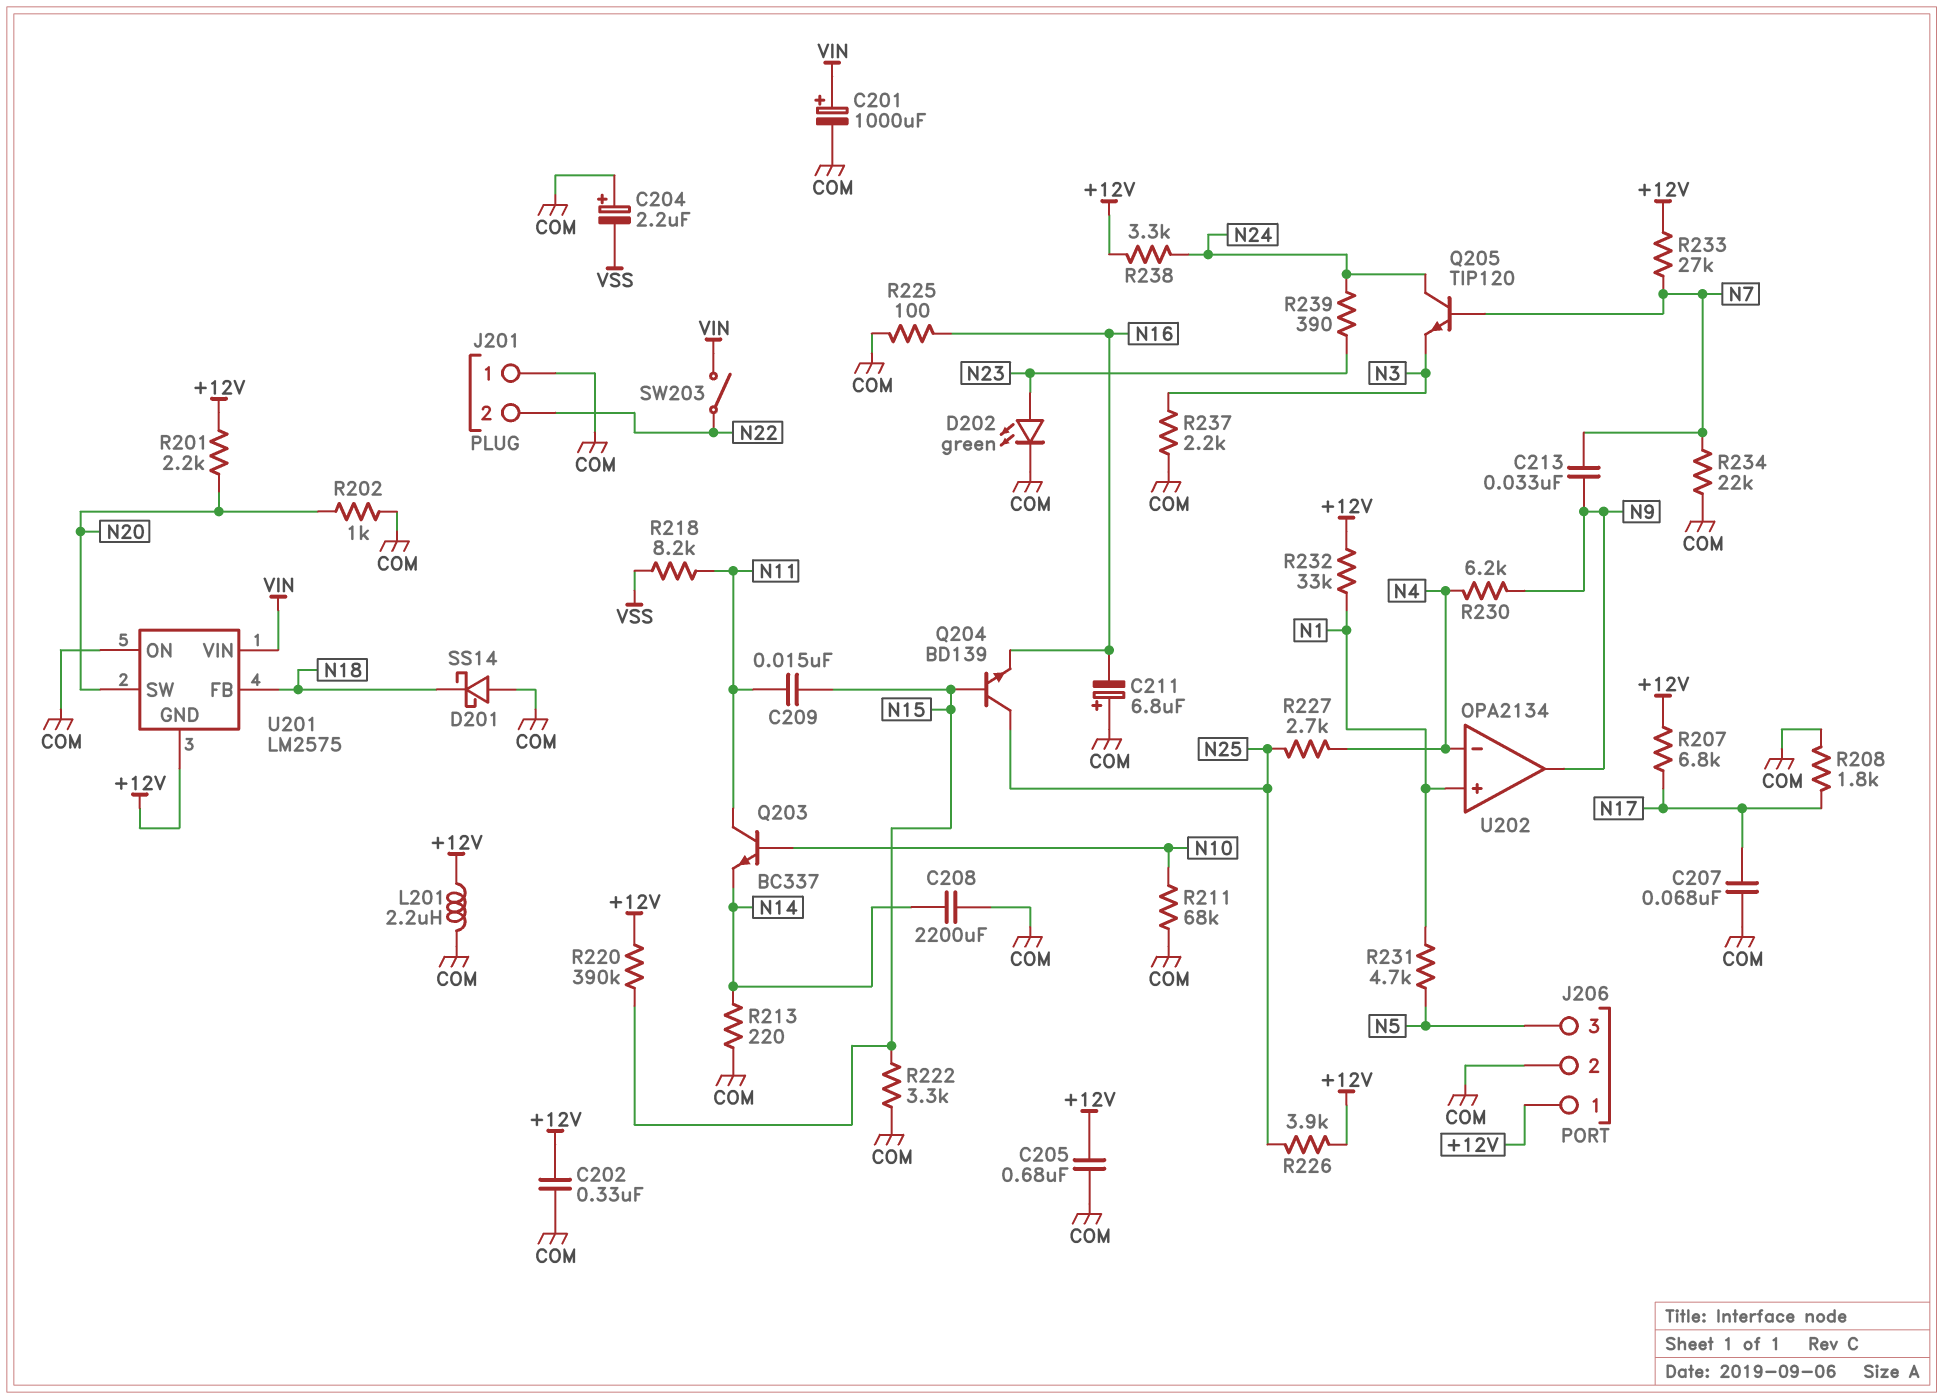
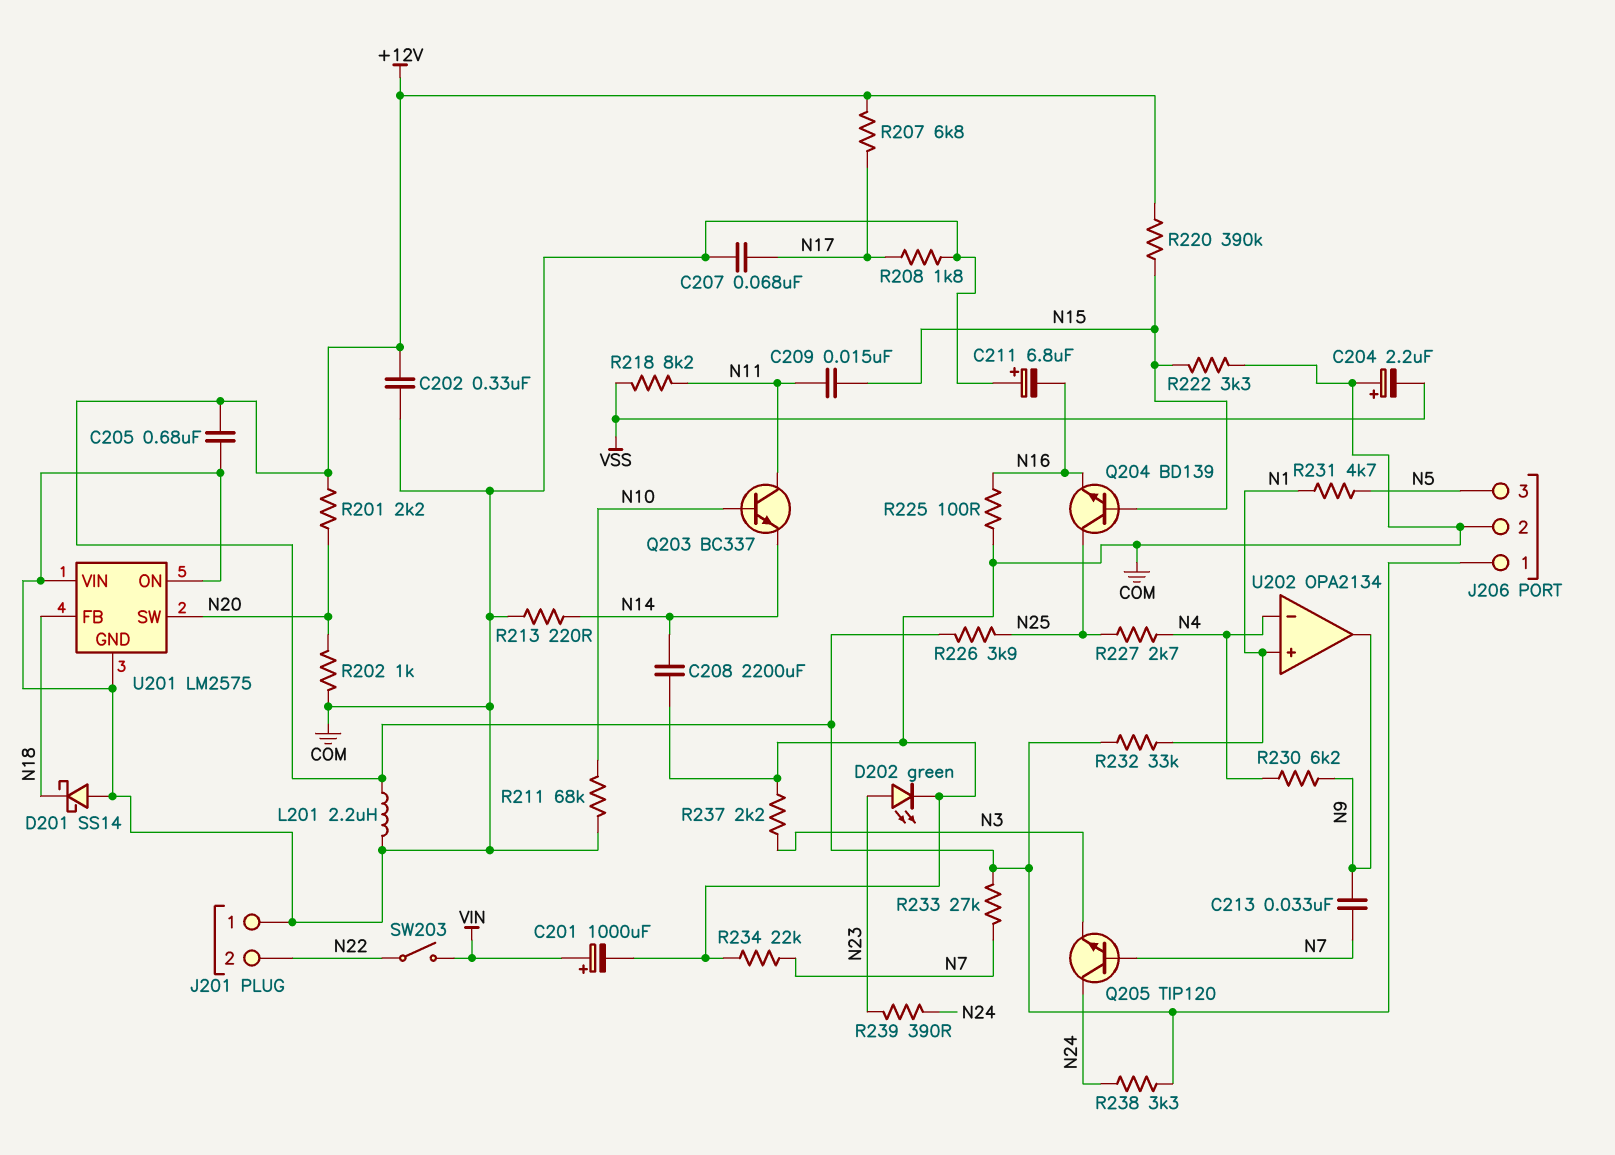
U201 pin GND: +12V -> COM
U201 pin VIN: VIN -> COM

